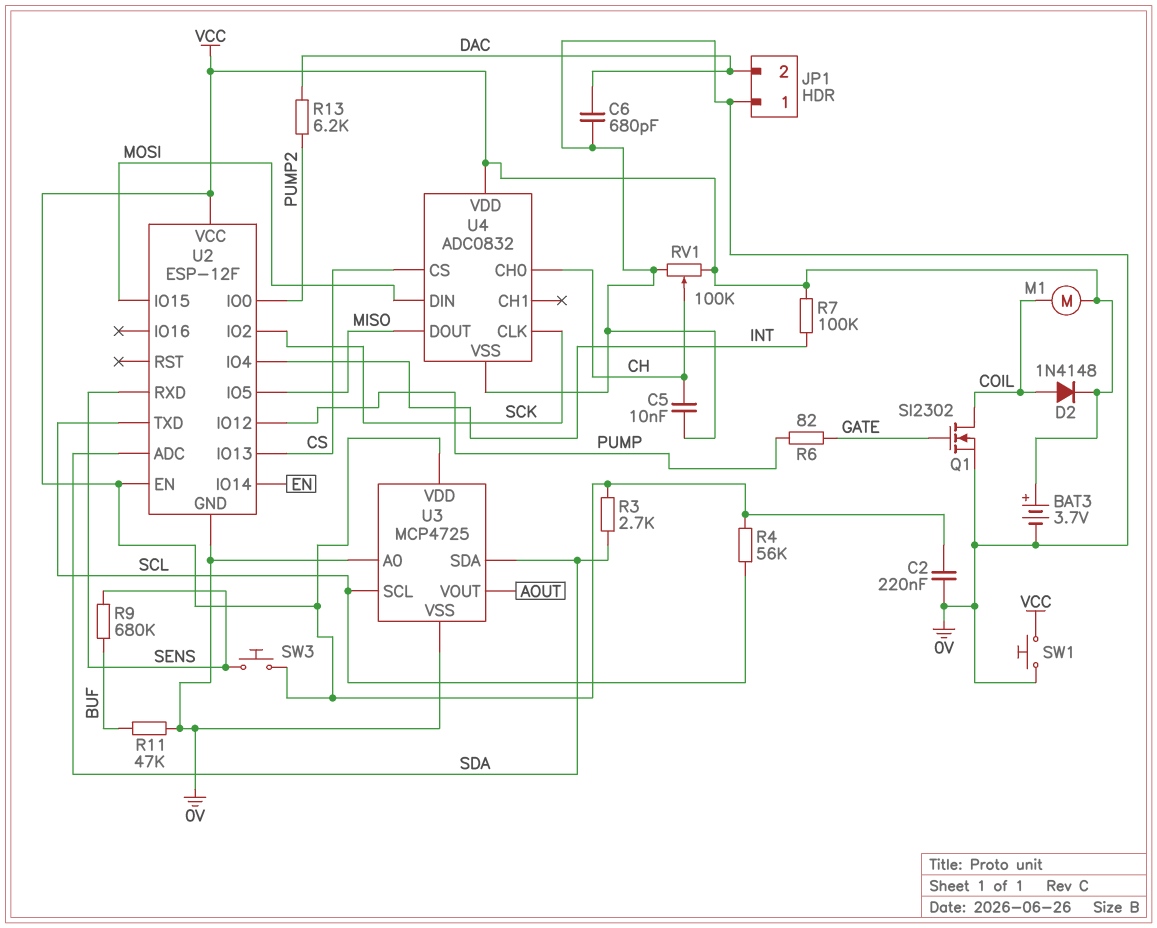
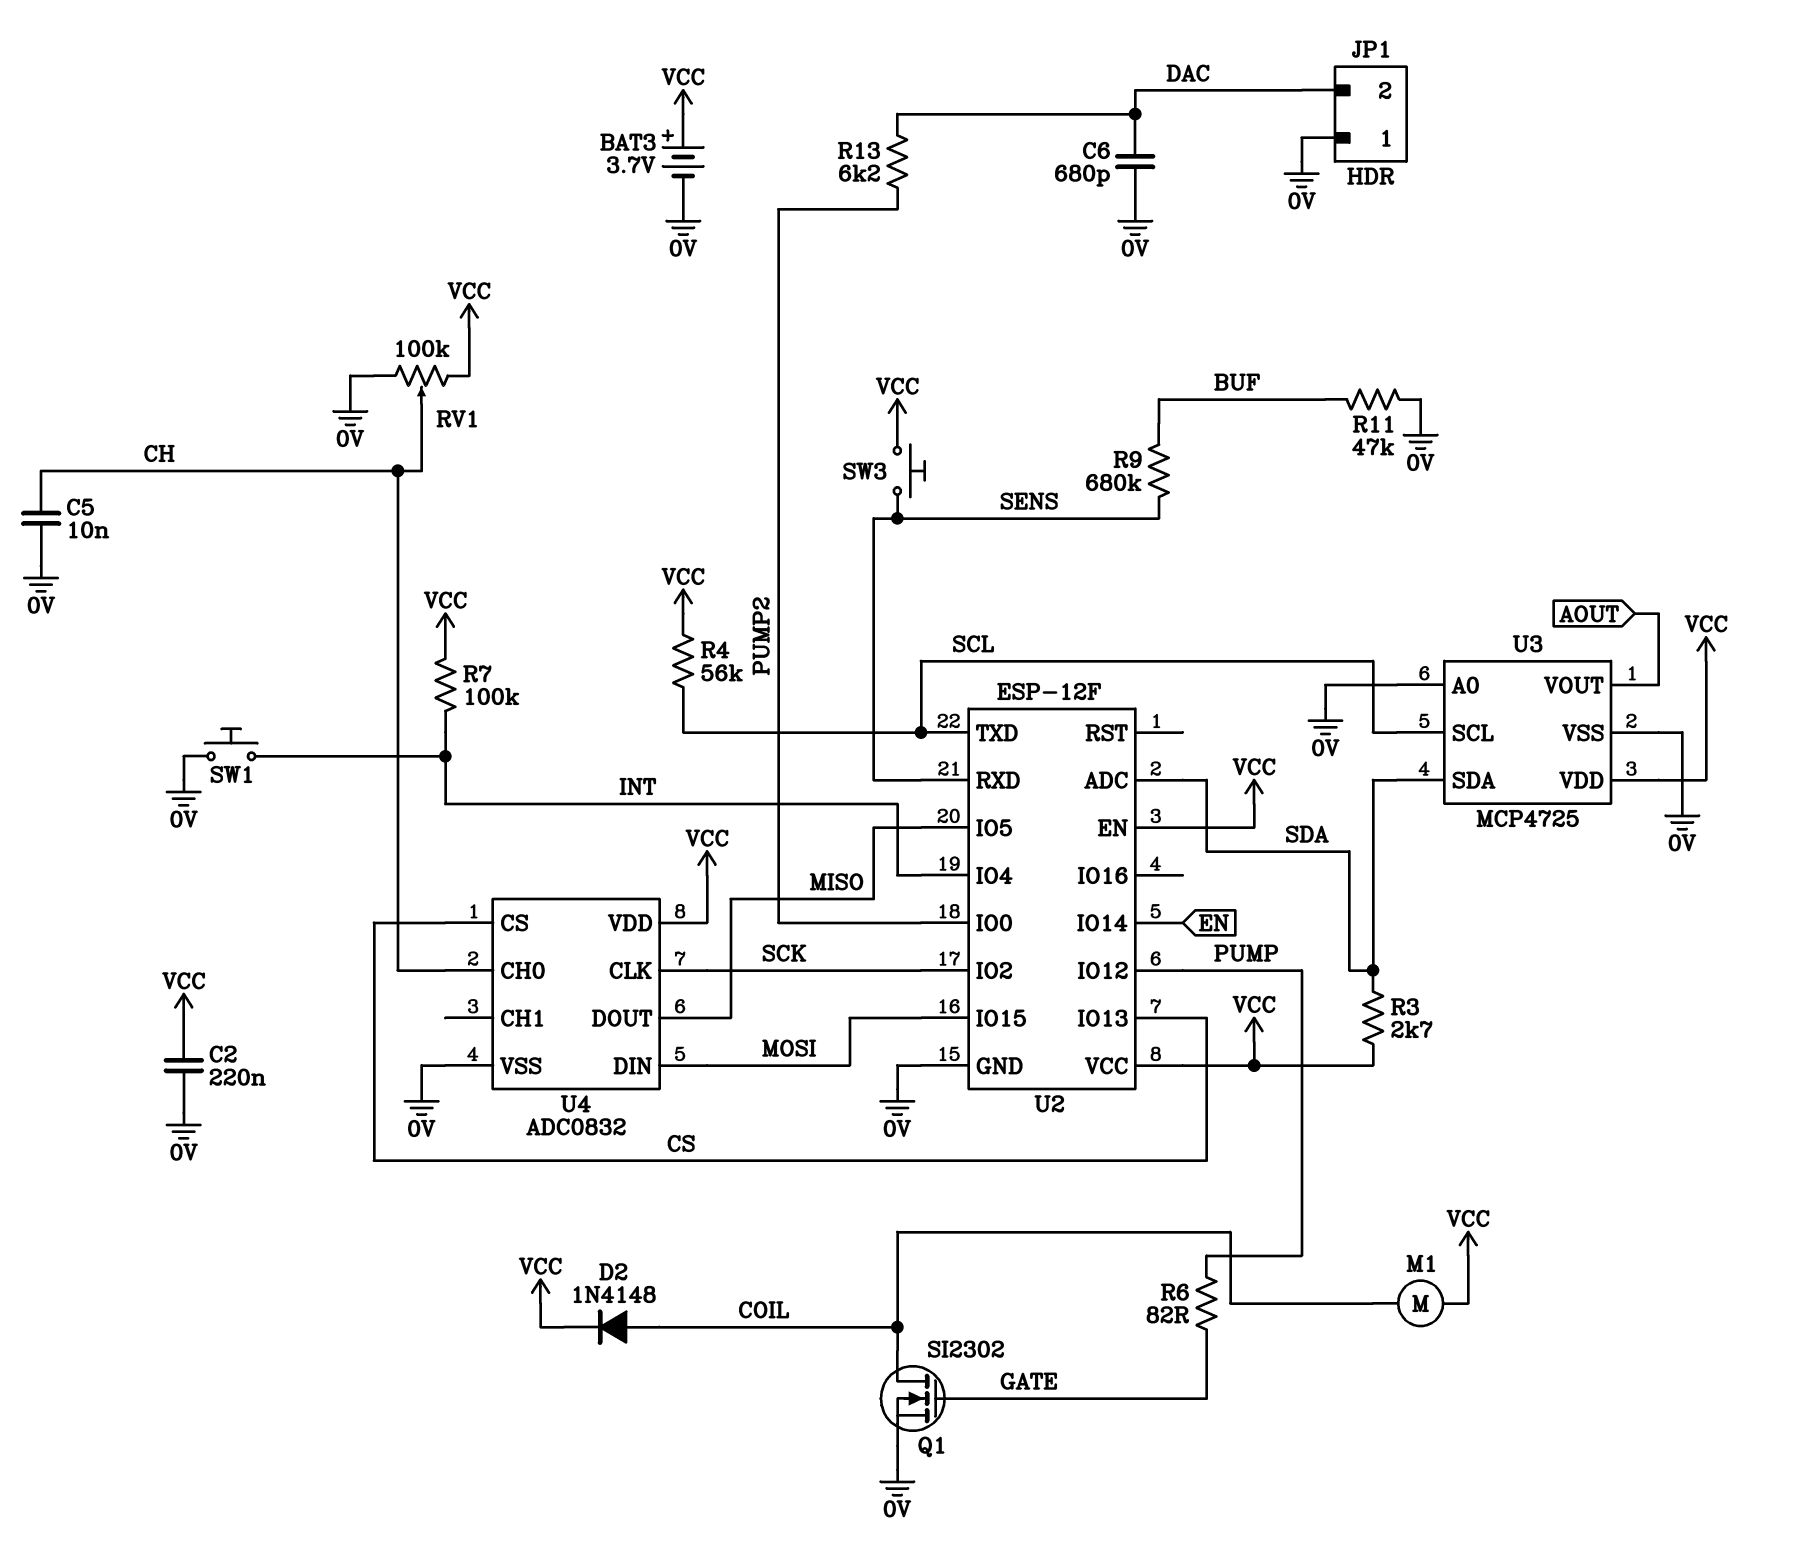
SW1: button (0V, VCC) -> button (0V, INT)

